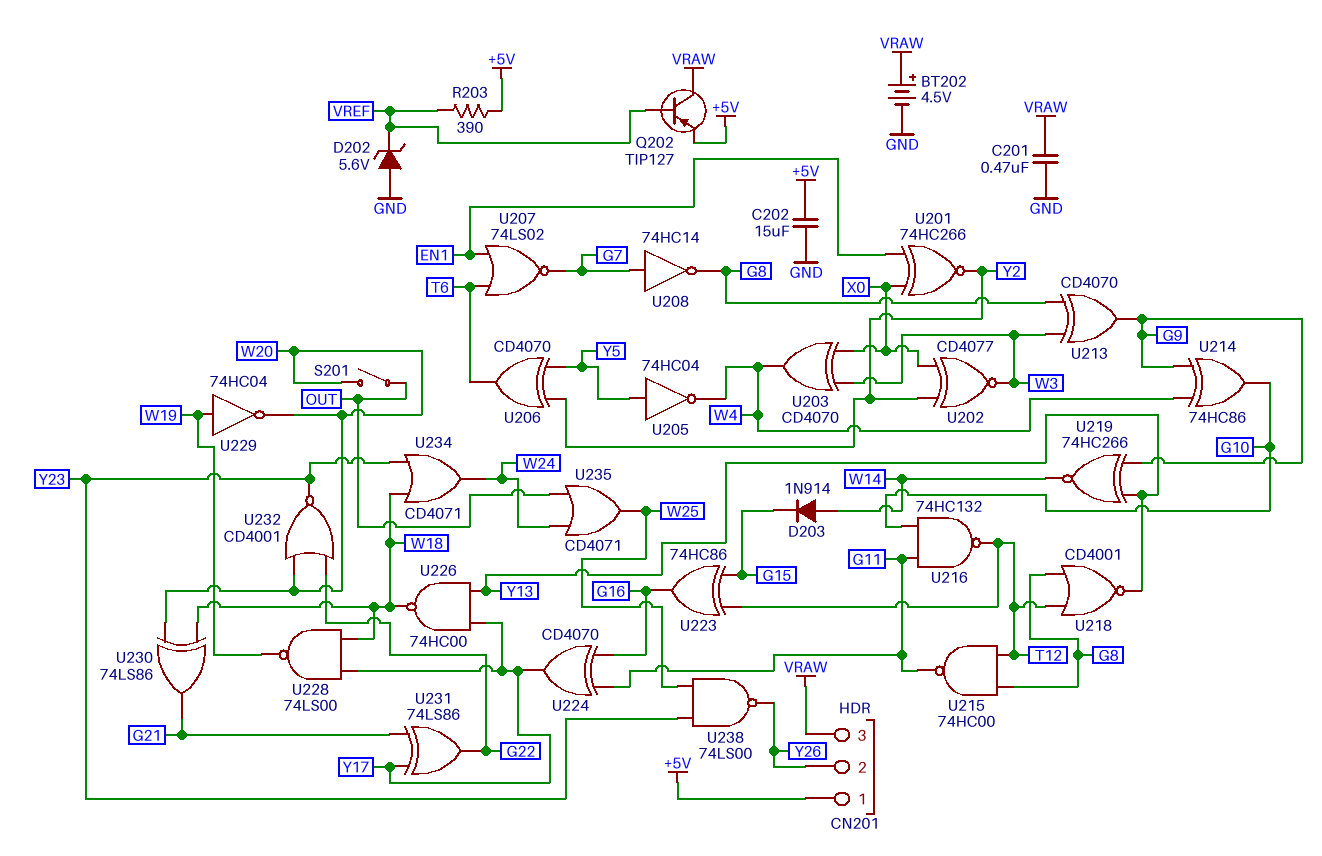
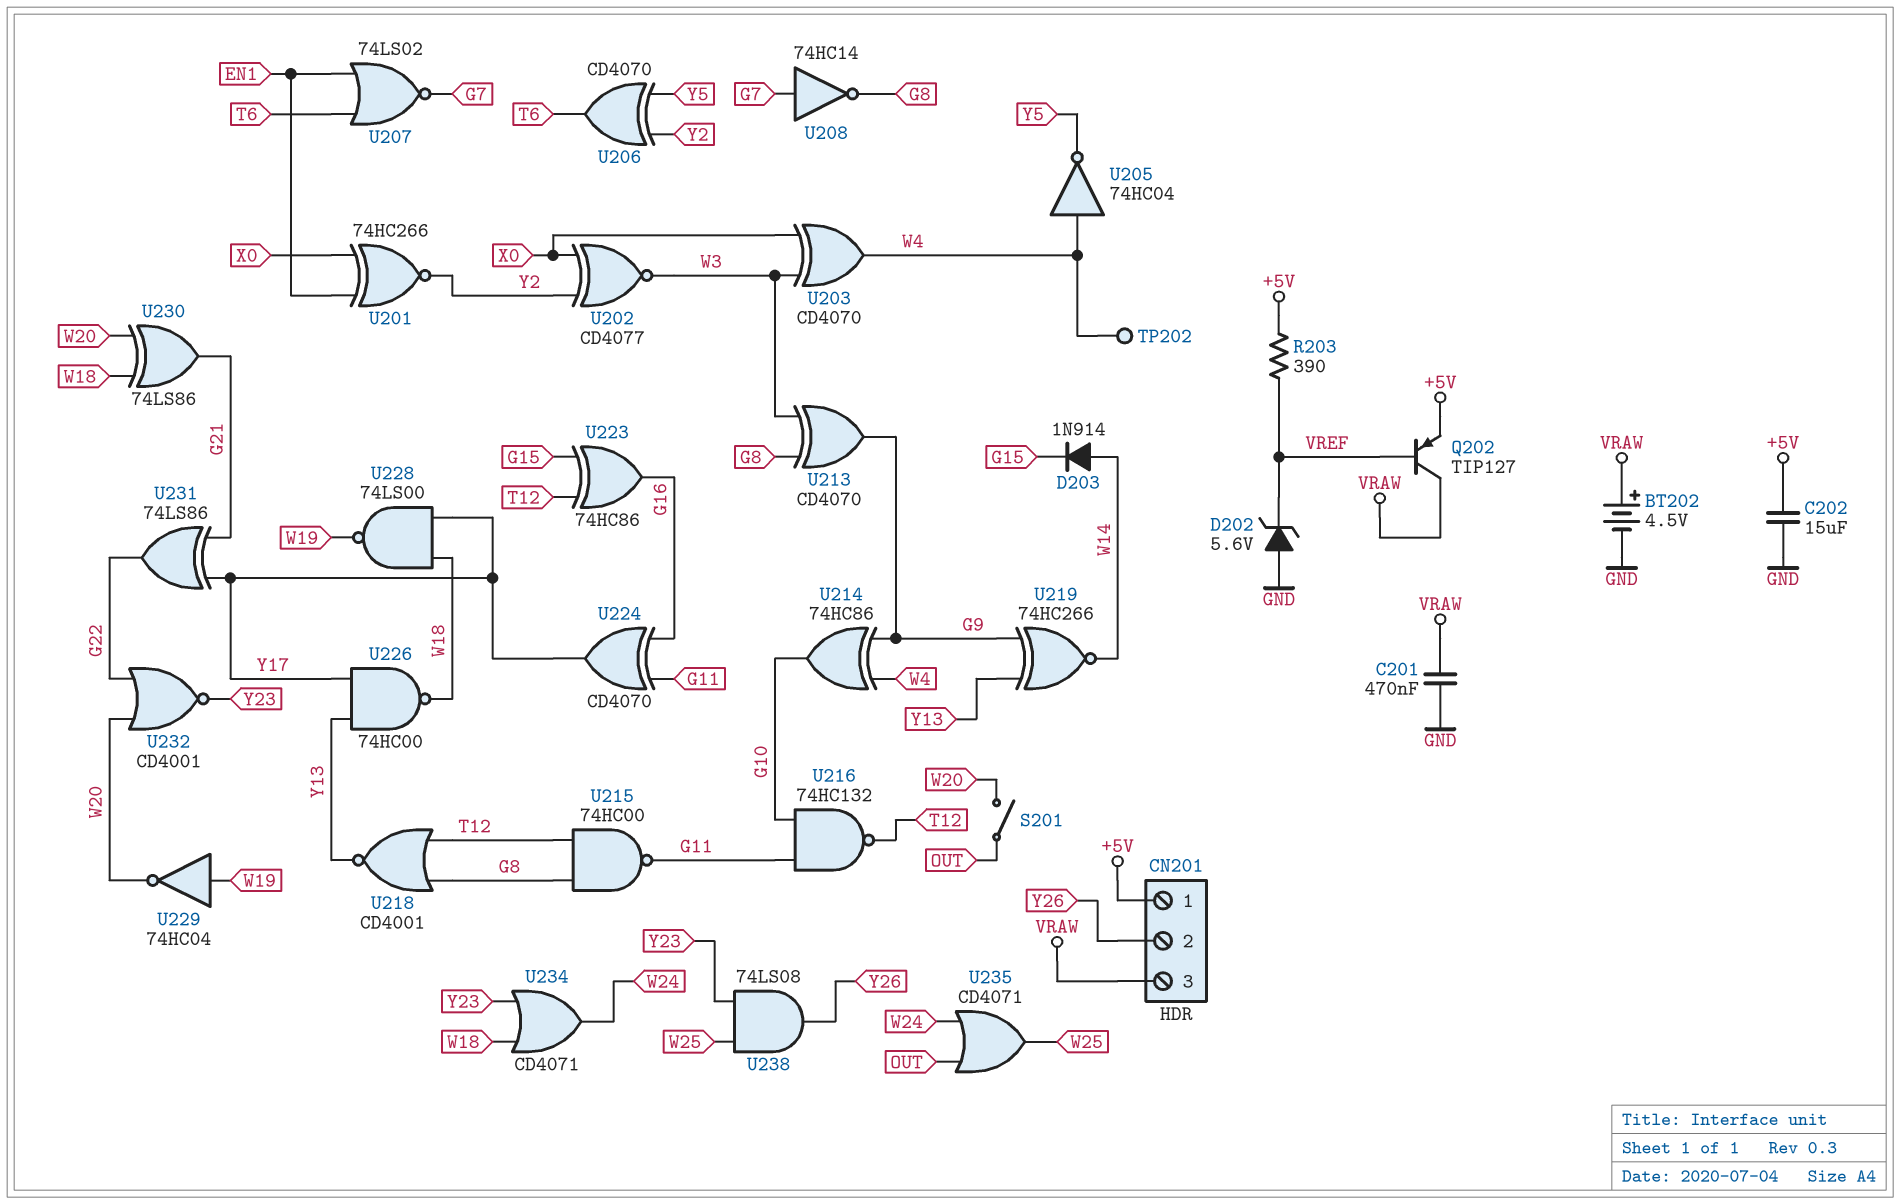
TP202: none -> test point (W4)
U205: NOT 74HC04 (in Y5, out W4) -> NOT 74HC04 (in W4, out Y5)
U238: NAND 74LS00 (in W25, in Y23, out Y26) -> AND 74LS08 (in W25, in Y23, out Y26)

